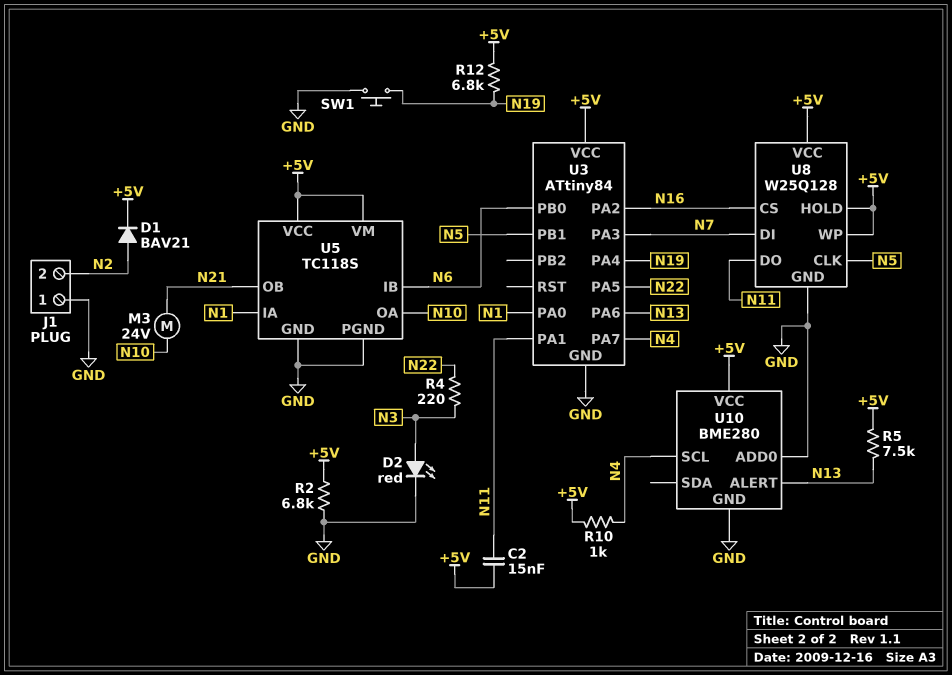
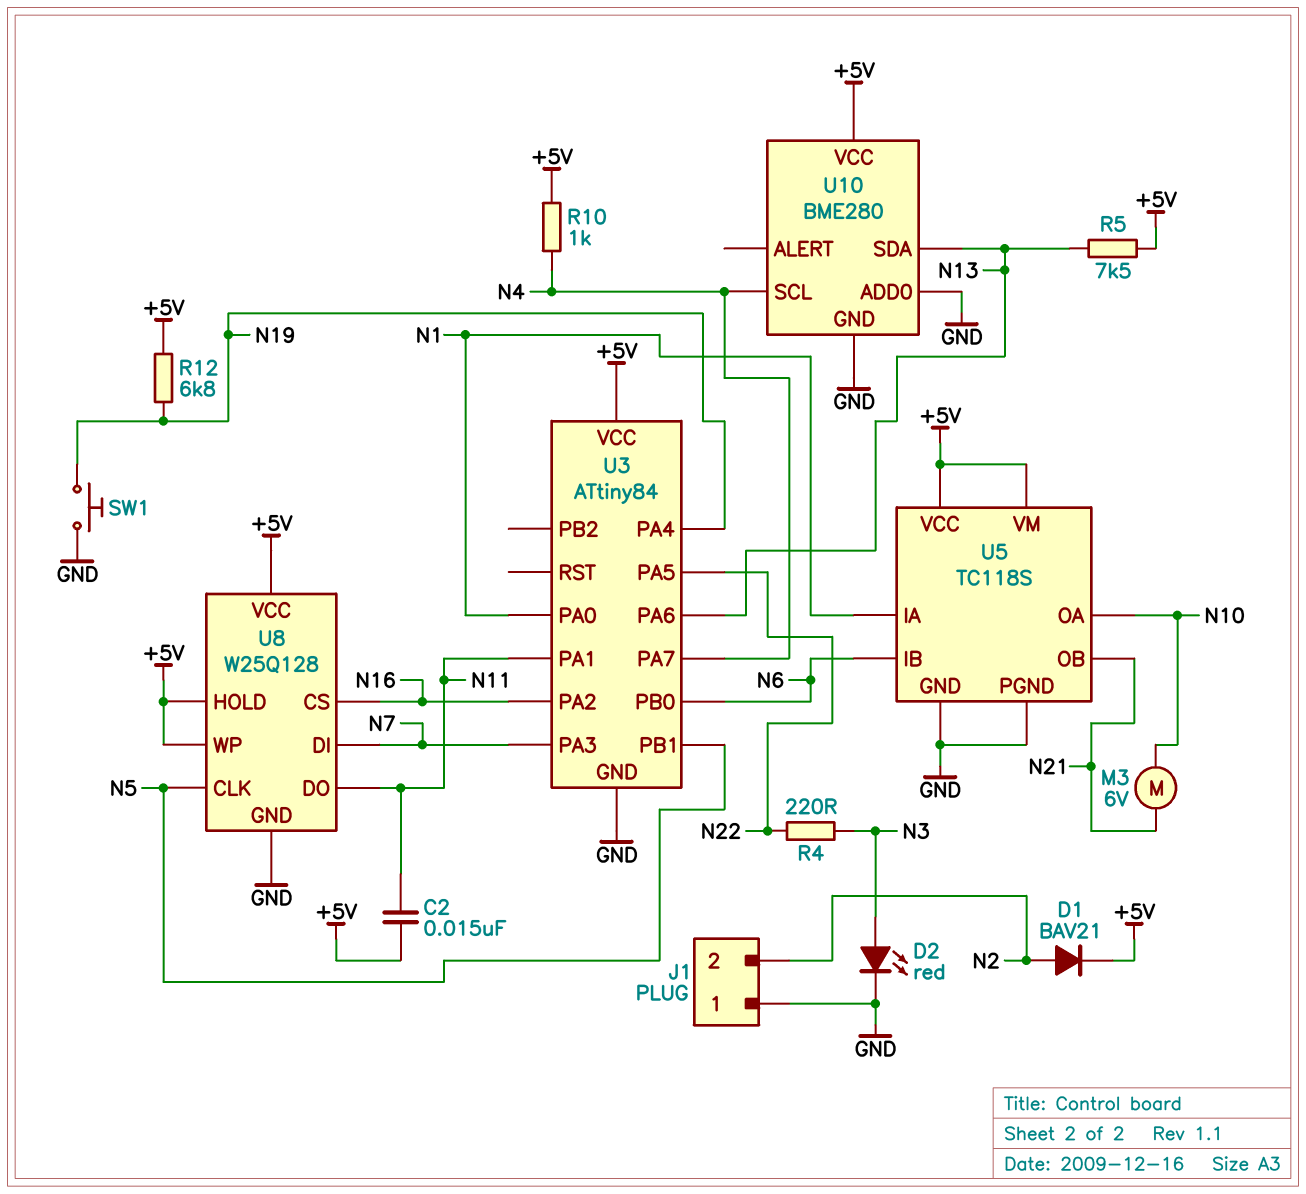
M3: motor 24V (N10, N21) -> motor 6V (N10, N21)
R2: 6.8k (+5V, GND) -> none
U10 pin ALERT: N13 -> none
U10 pin SDA: none -> N13

